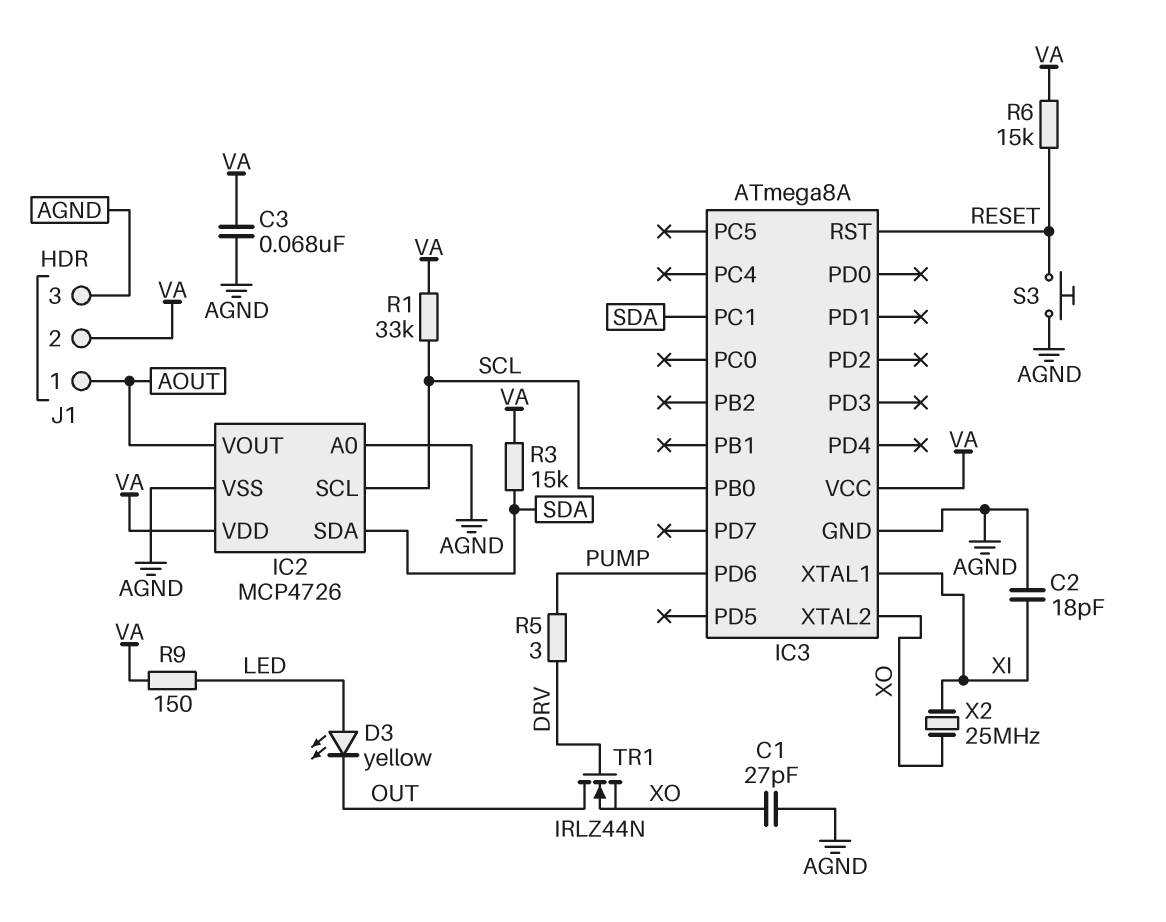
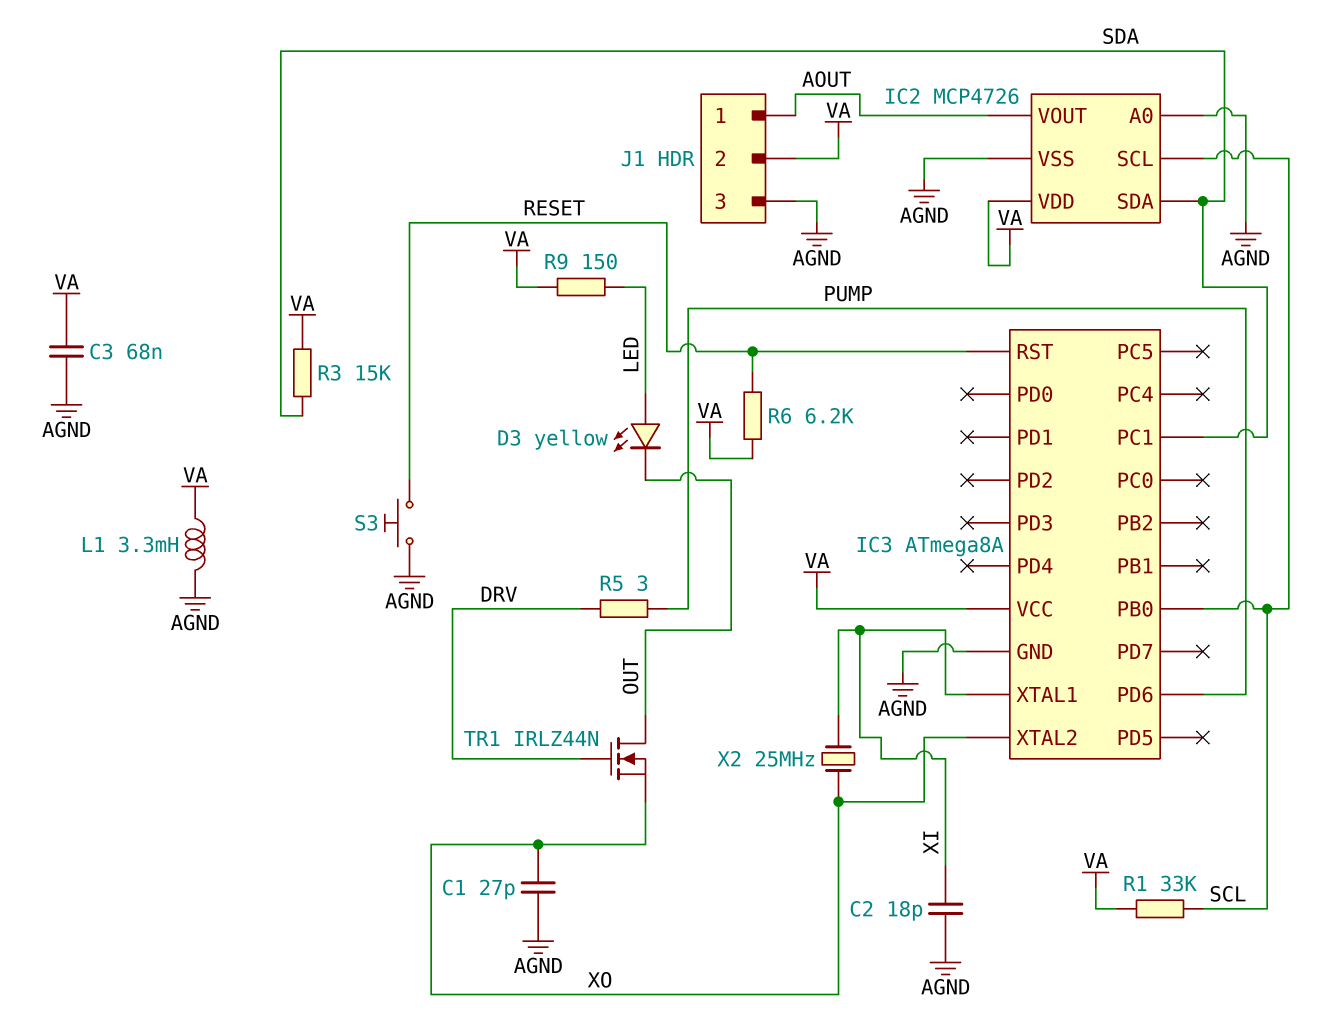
L1: none -> 3.3mH (AGND, VA)
R6: 15k (RESET, VA) -> 6.2k (RESET, VA)

